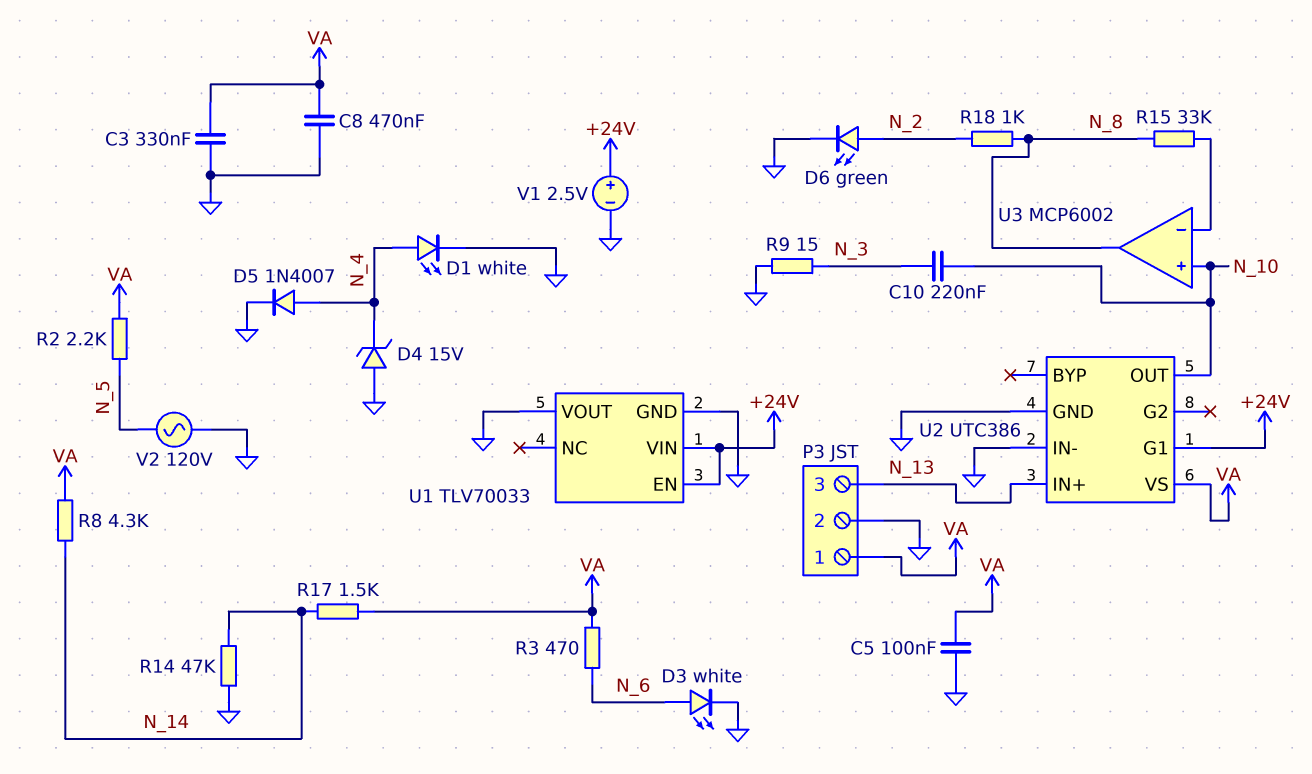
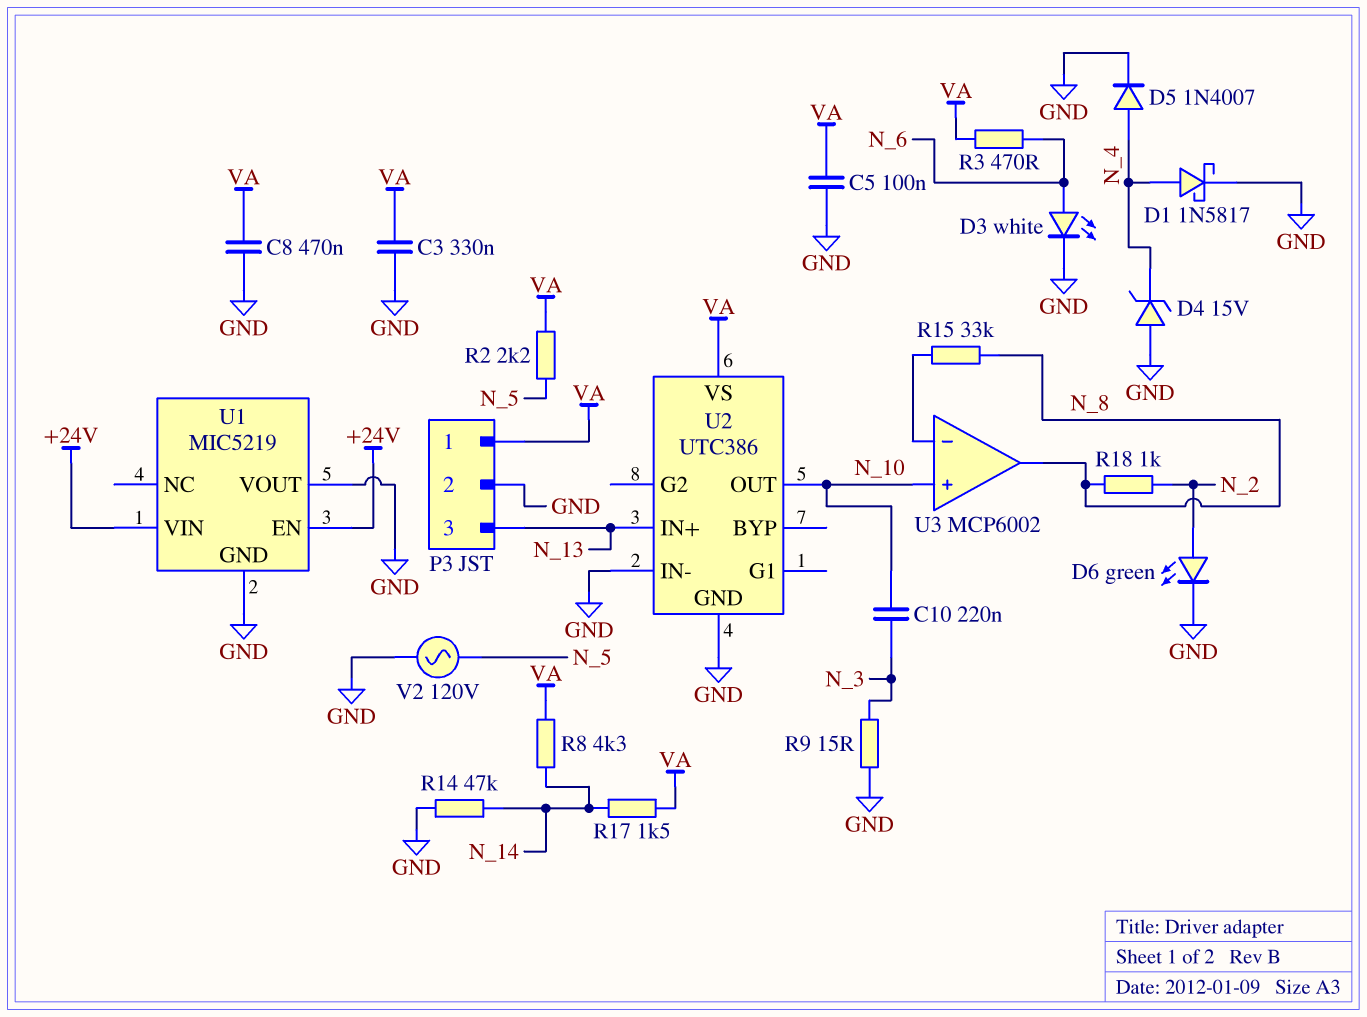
D1: LED white (A N_4, K GND) -> schottky 1N5817 (A N_4, K GND)
U1: TLV70033 -> MIC5219
U2 pin G1: +24V -> none
V1: 2.5V (plus +24V, minus GND) -> none

